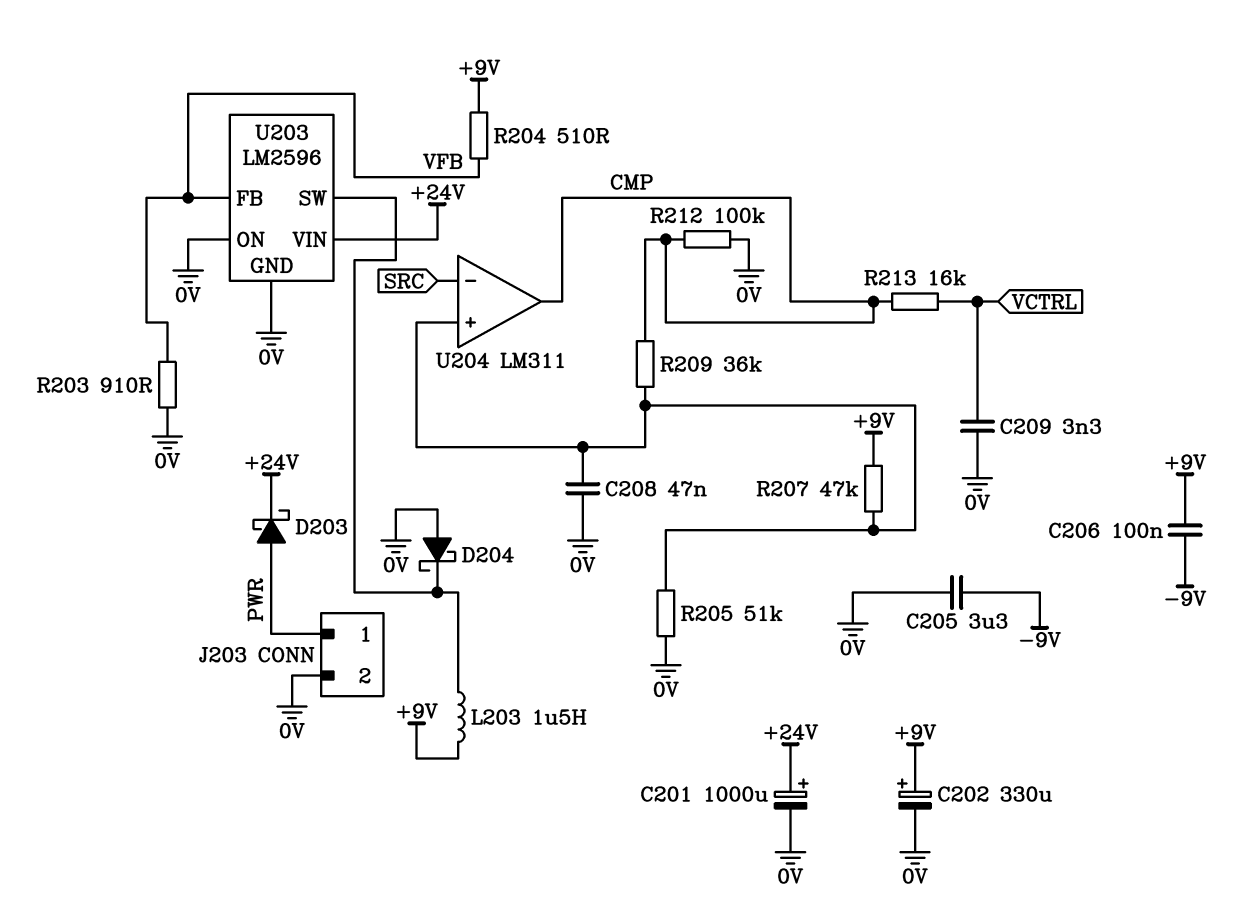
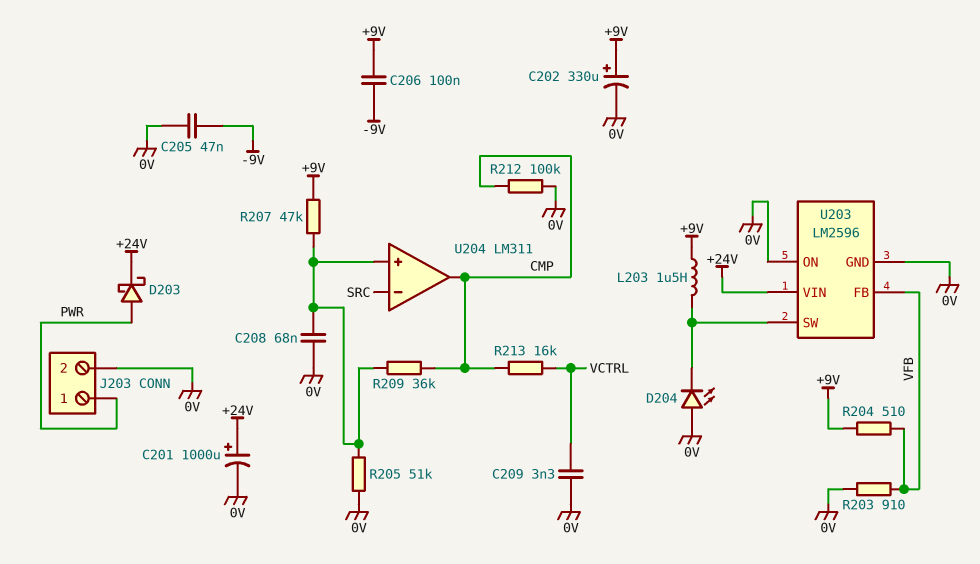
C205: 3.3uF (-9V, 0V) -> 47nF (-9V, 0V)
C208: 47nF (0V, U204/in+) -> 68nF (0V, U204/in+)
D204: schottky (A 0V, K U203/SW) -> LED (A 0V, K U203/SW)

